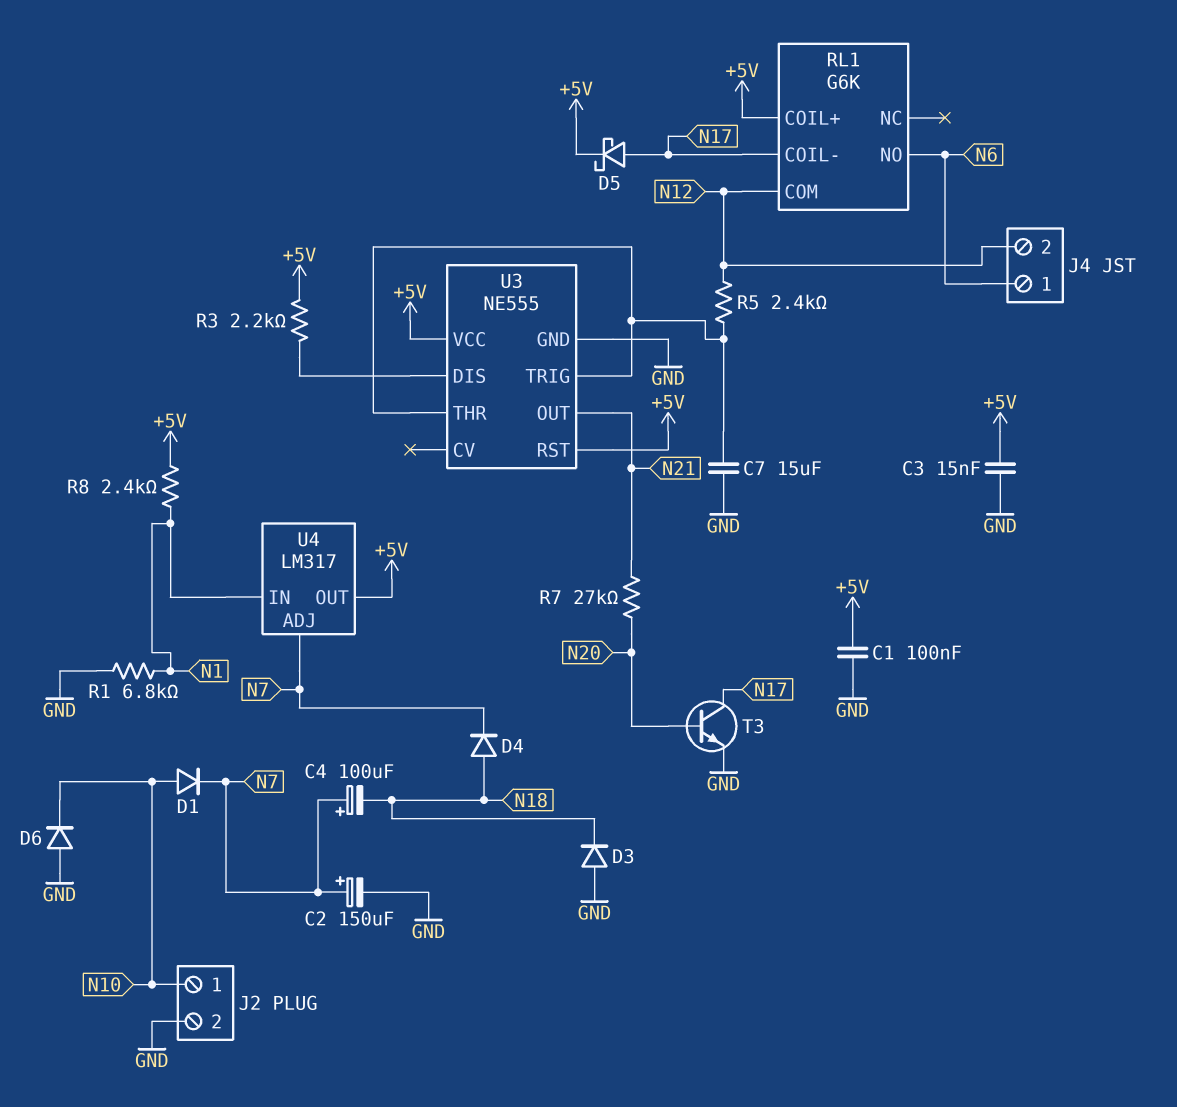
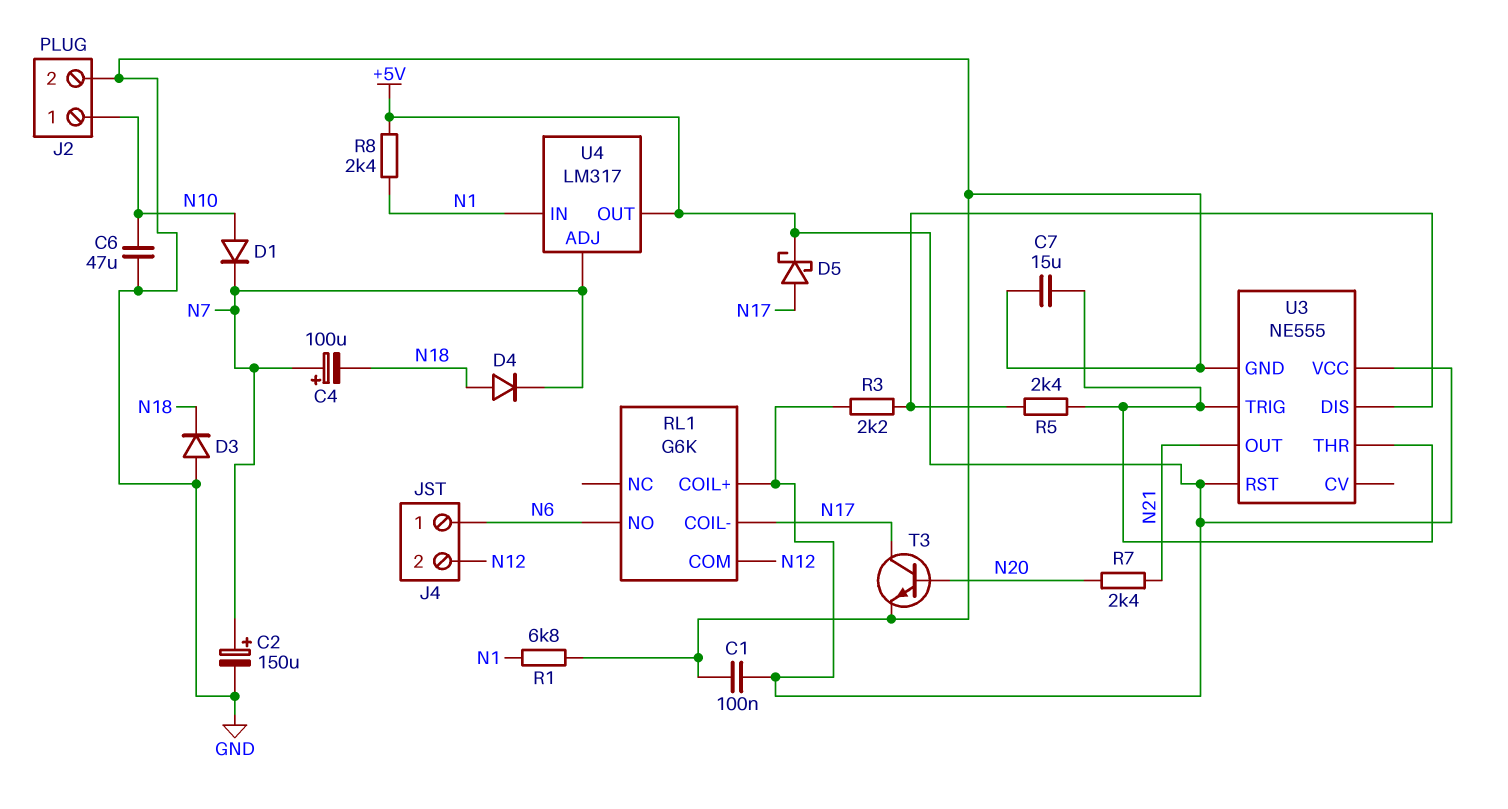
C3: 15nF (+5V, GND) -> none
C6: none -> 47uF (GND, N10)
D6: diode (A GND, K N10) -> none
R5: 2.4k (N12, U3/THR) -> 2.4k (U3/DIS, U3/THR)
R7: 27k (N20, N21) -> 2.4k (N20, N21)

